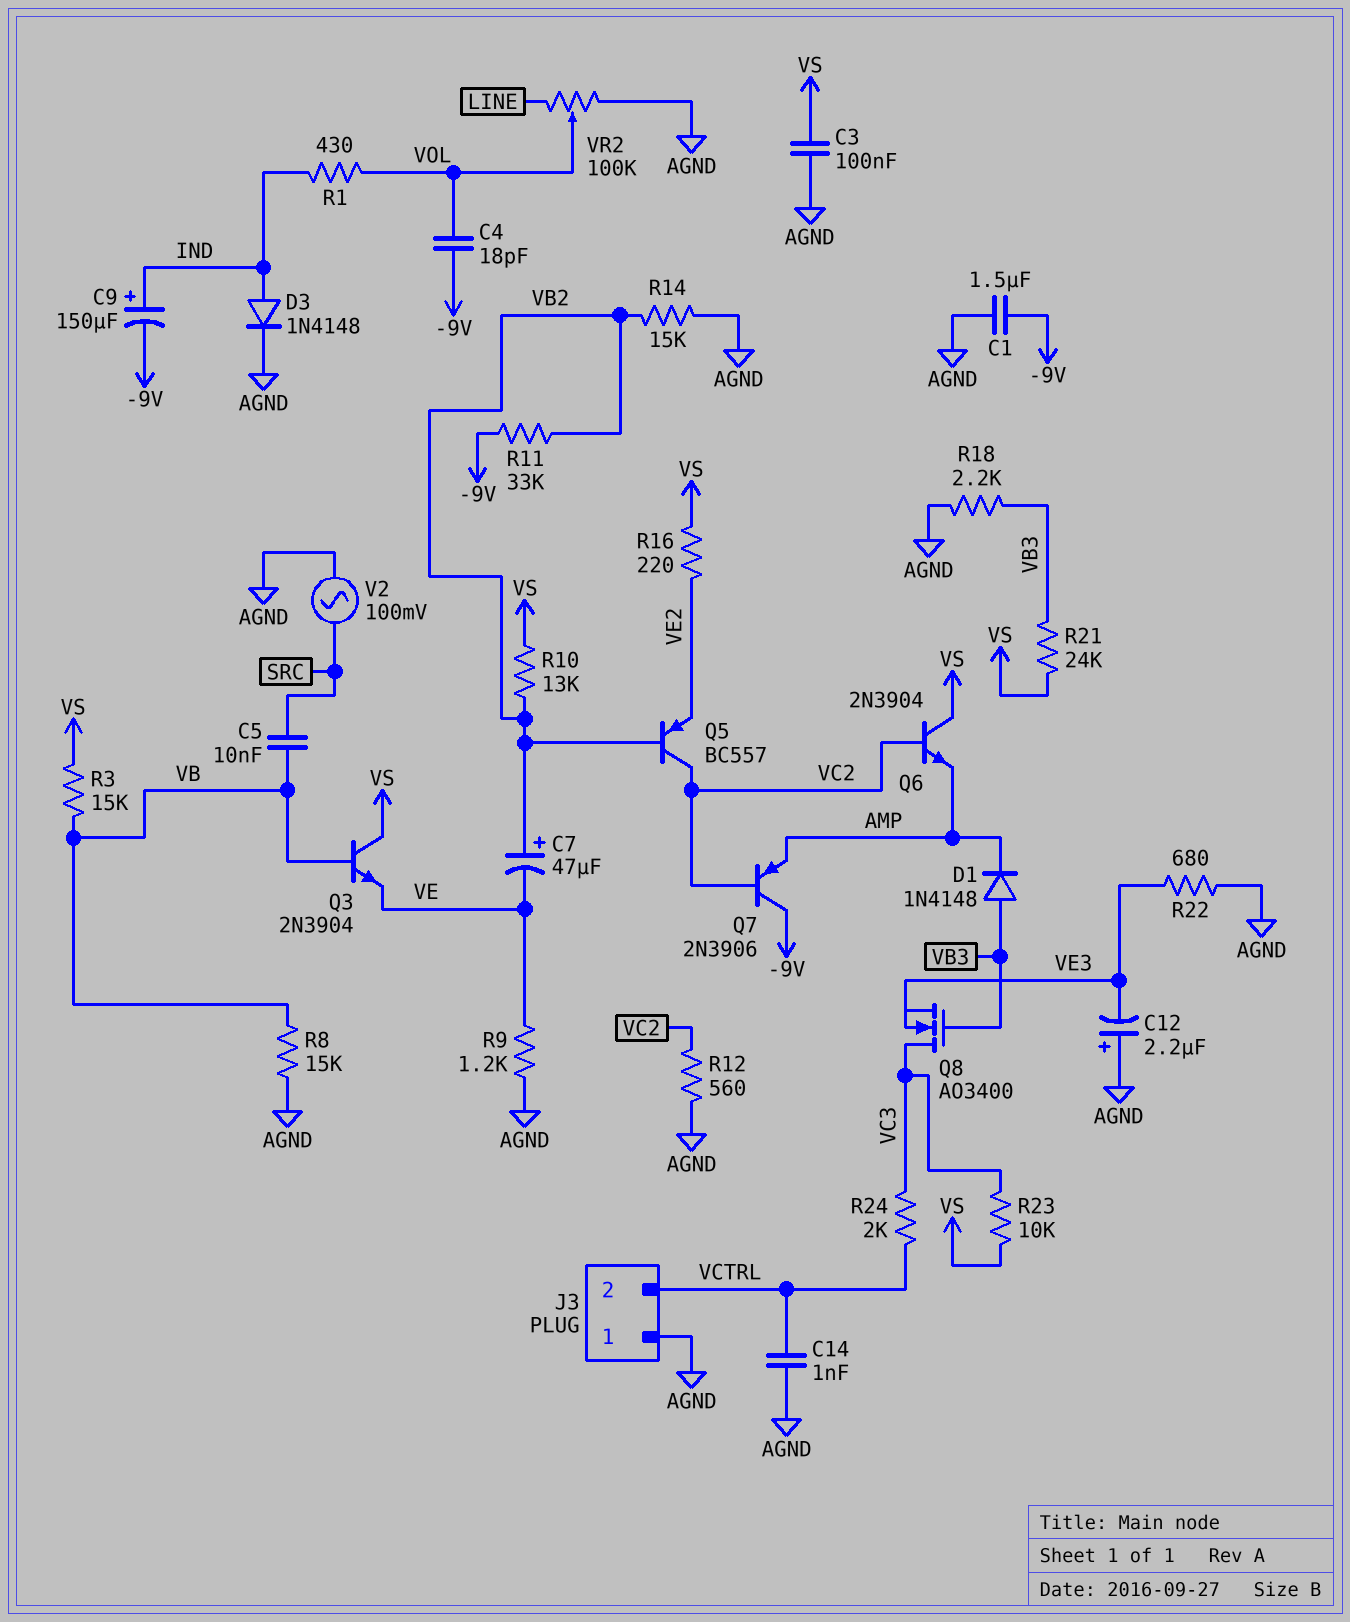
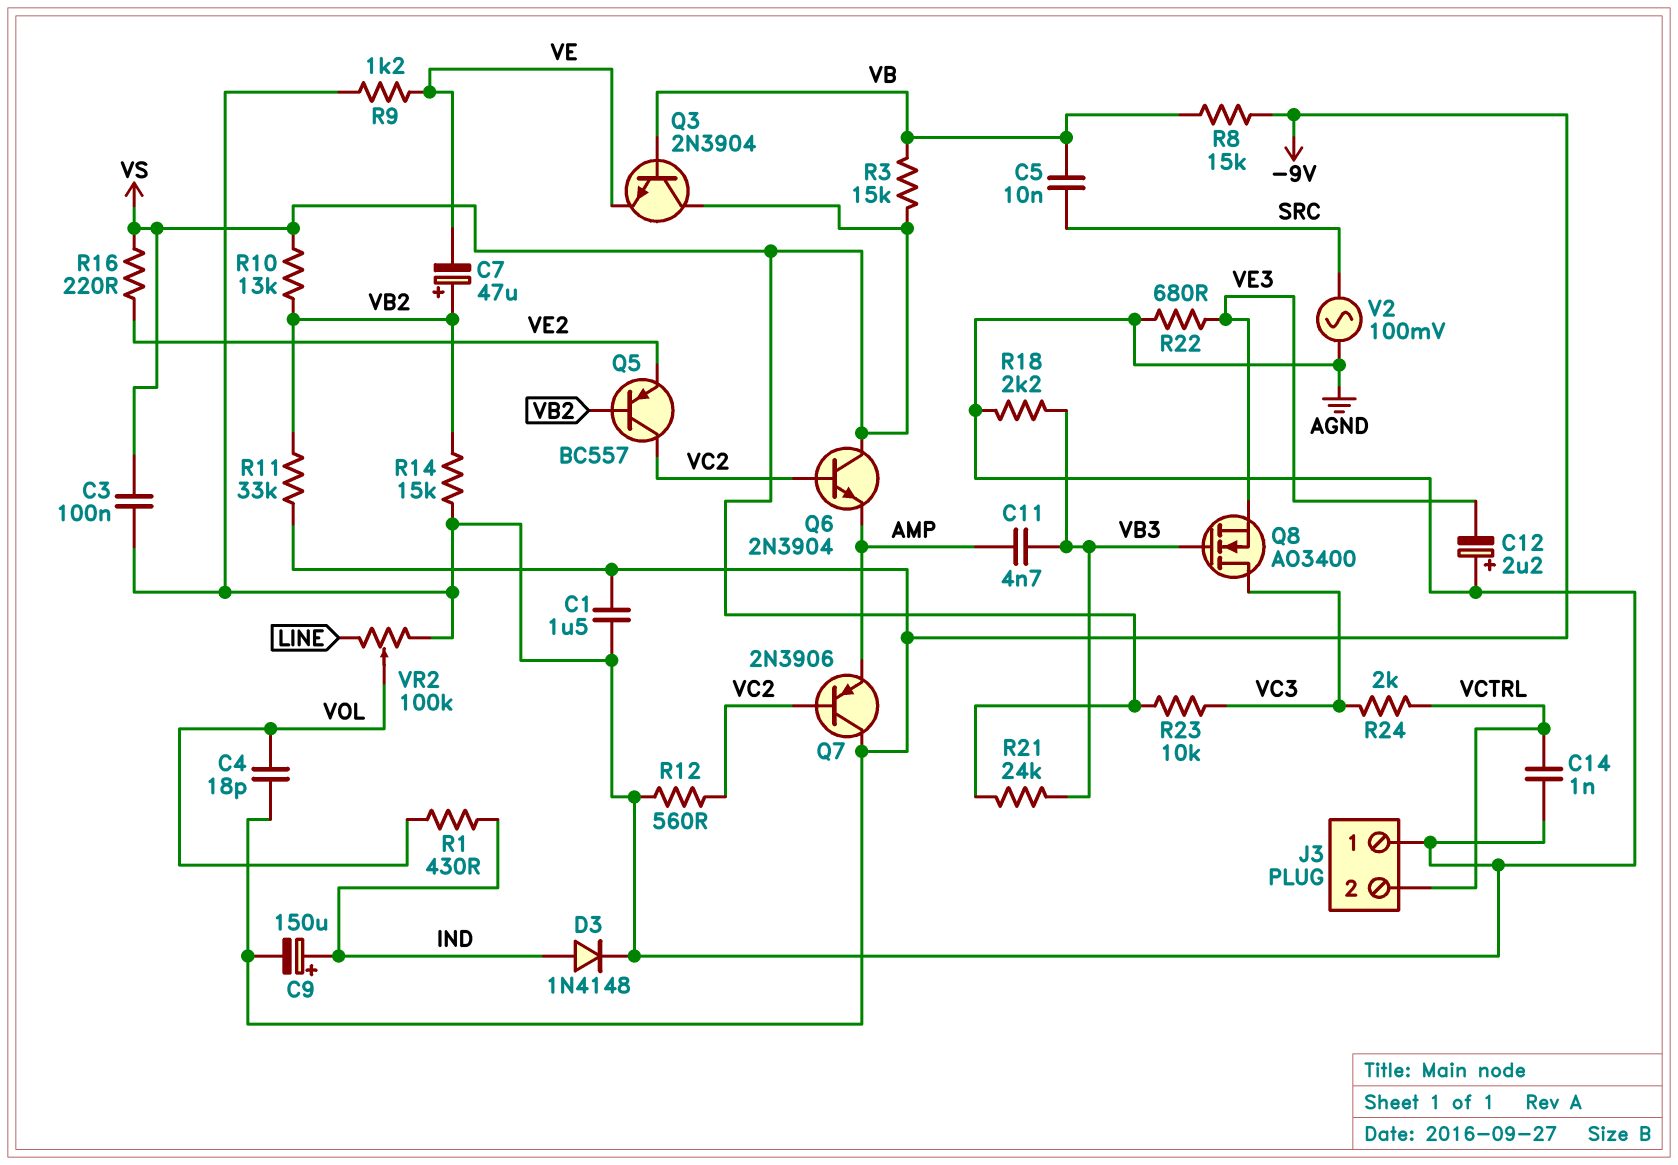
C11: none -> 4.7nF (AMP, VB3)
D1: diode 1N4148 (A VB3, K AMP) -> none
R8: 15k (AGND, VB) -> 15k (-9V, VB)

